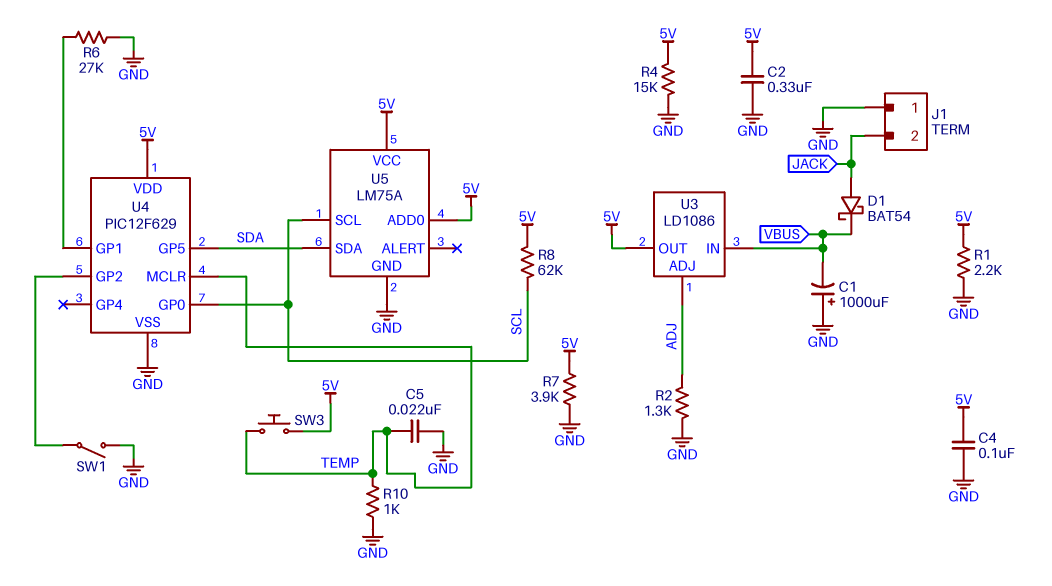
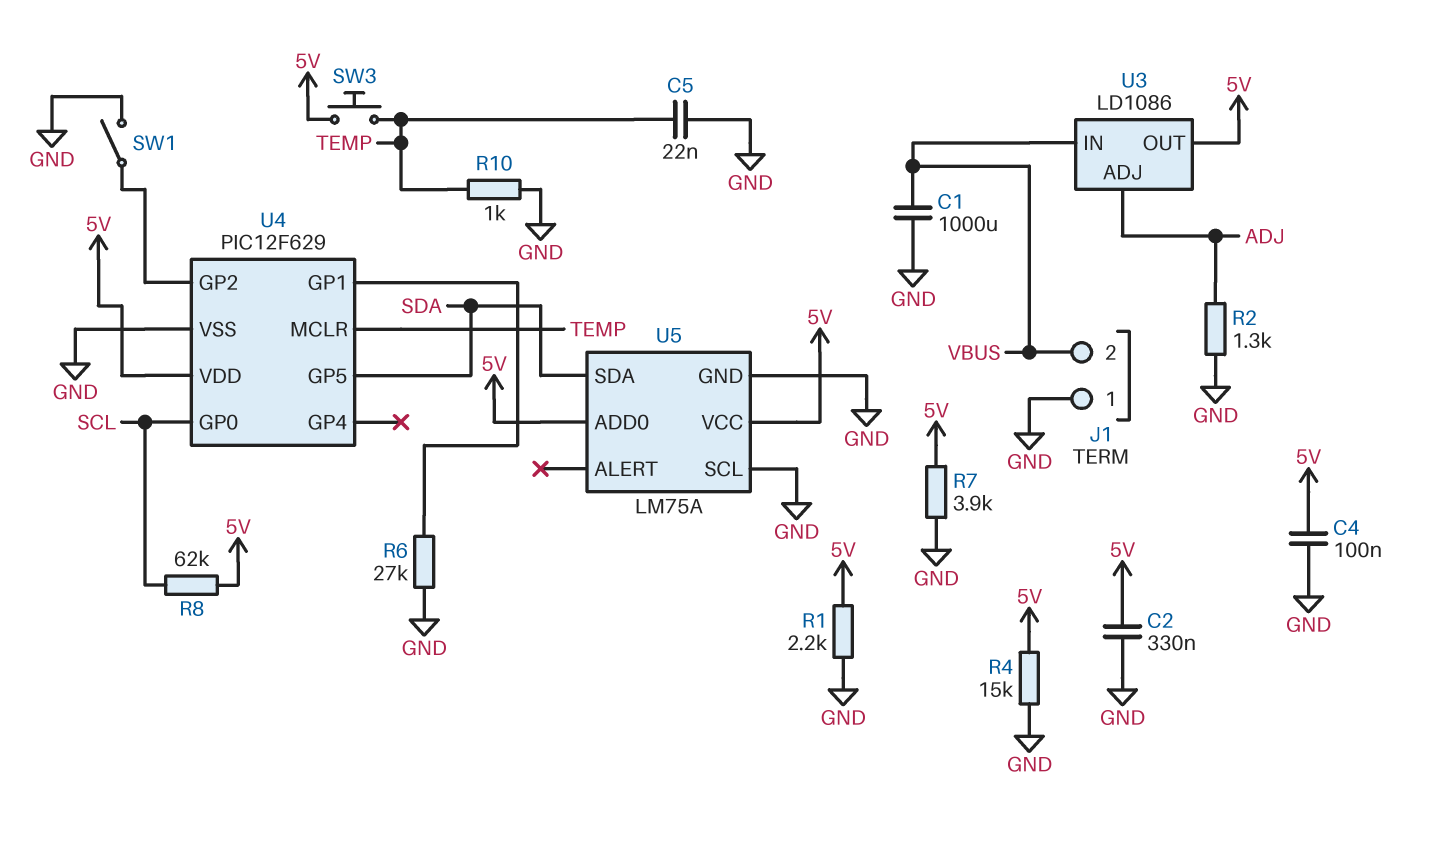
C1: 1000uF (plus GND, minus VBUS) -> 1000uF (GND, VBUS)
D1: schottky BAT54 (A JACK, K VBUS) -> none
J1 pin 2: JACK -> VBUS
U5 pin SCL: SCL -> GND

